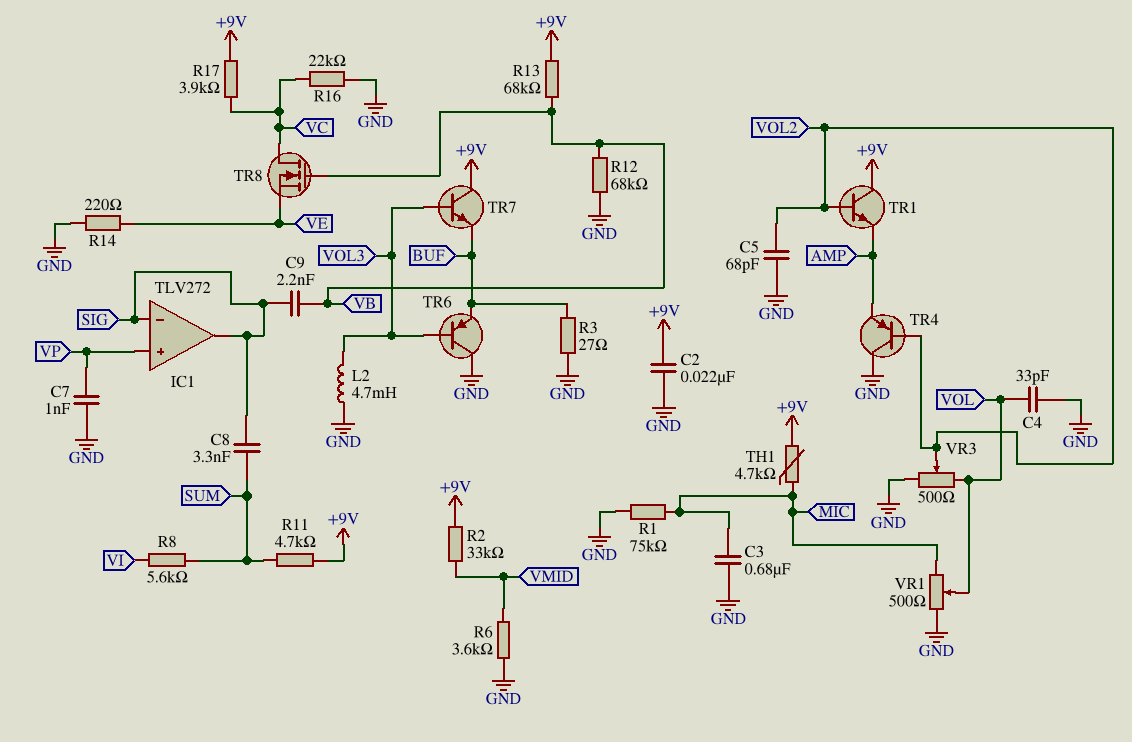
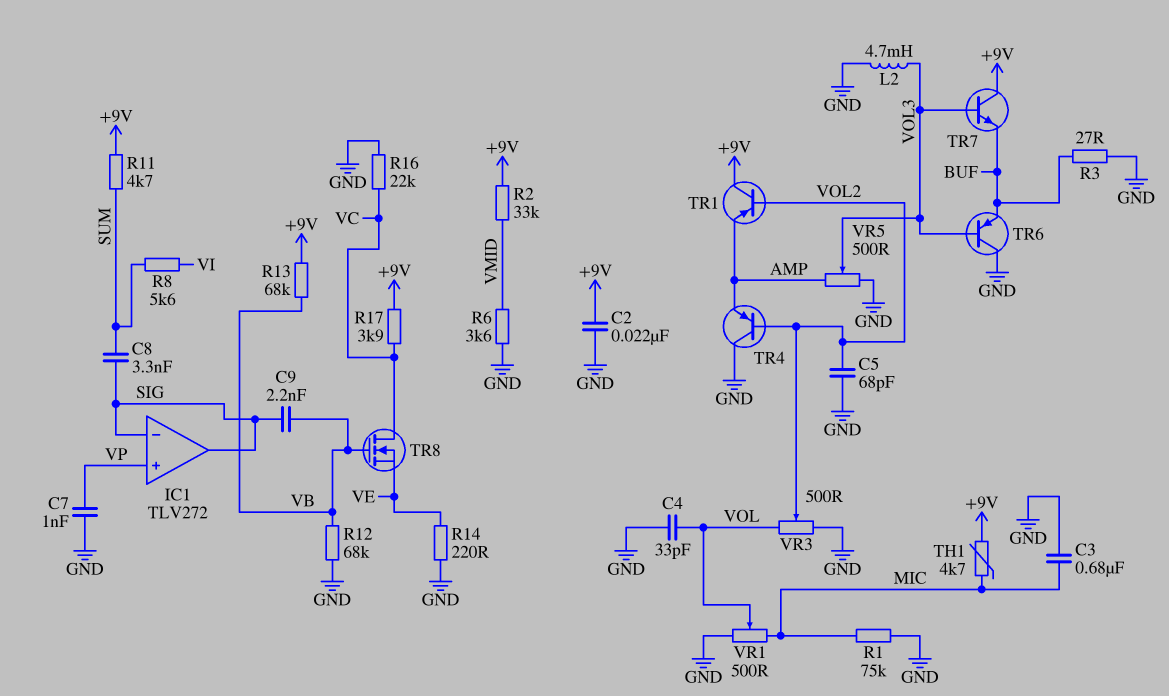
TR1: NPN (B VOL2, C +9V, E AMP) -> PNP (B VOL2, C +9V, E AMP)
VR5: none -> 500 (AMP, GND, wiper VOL3)

